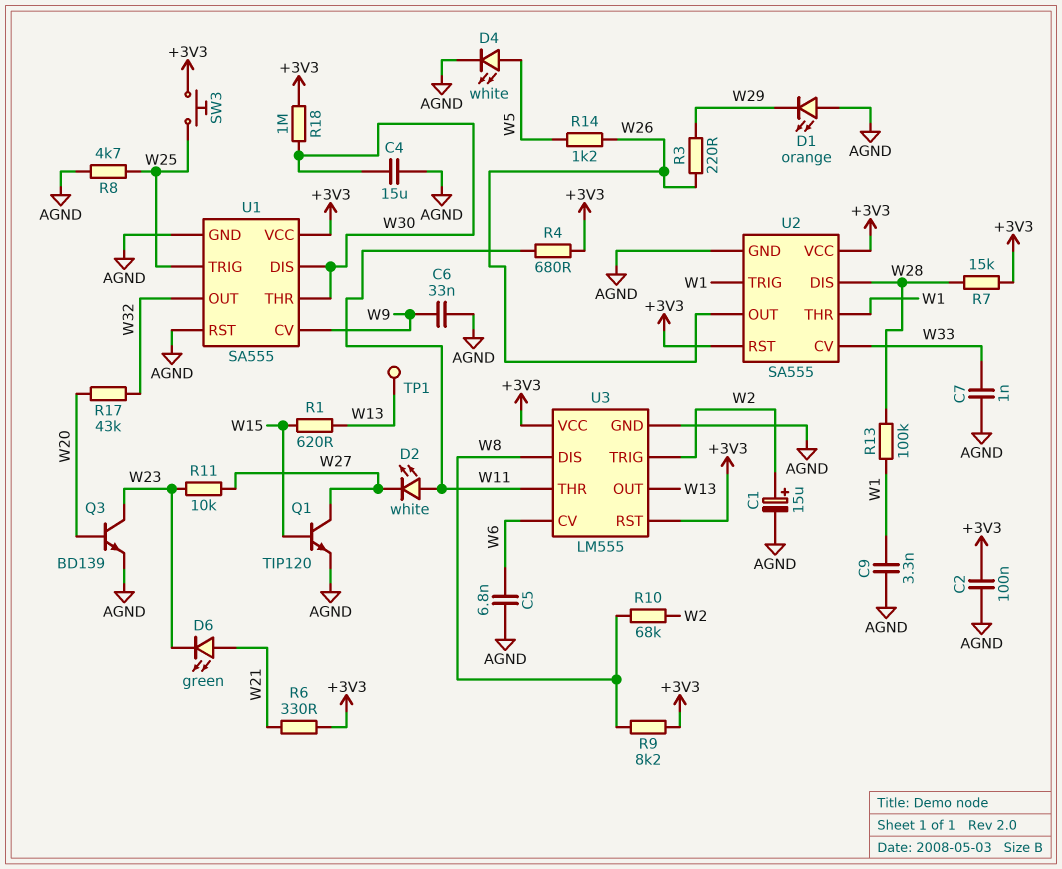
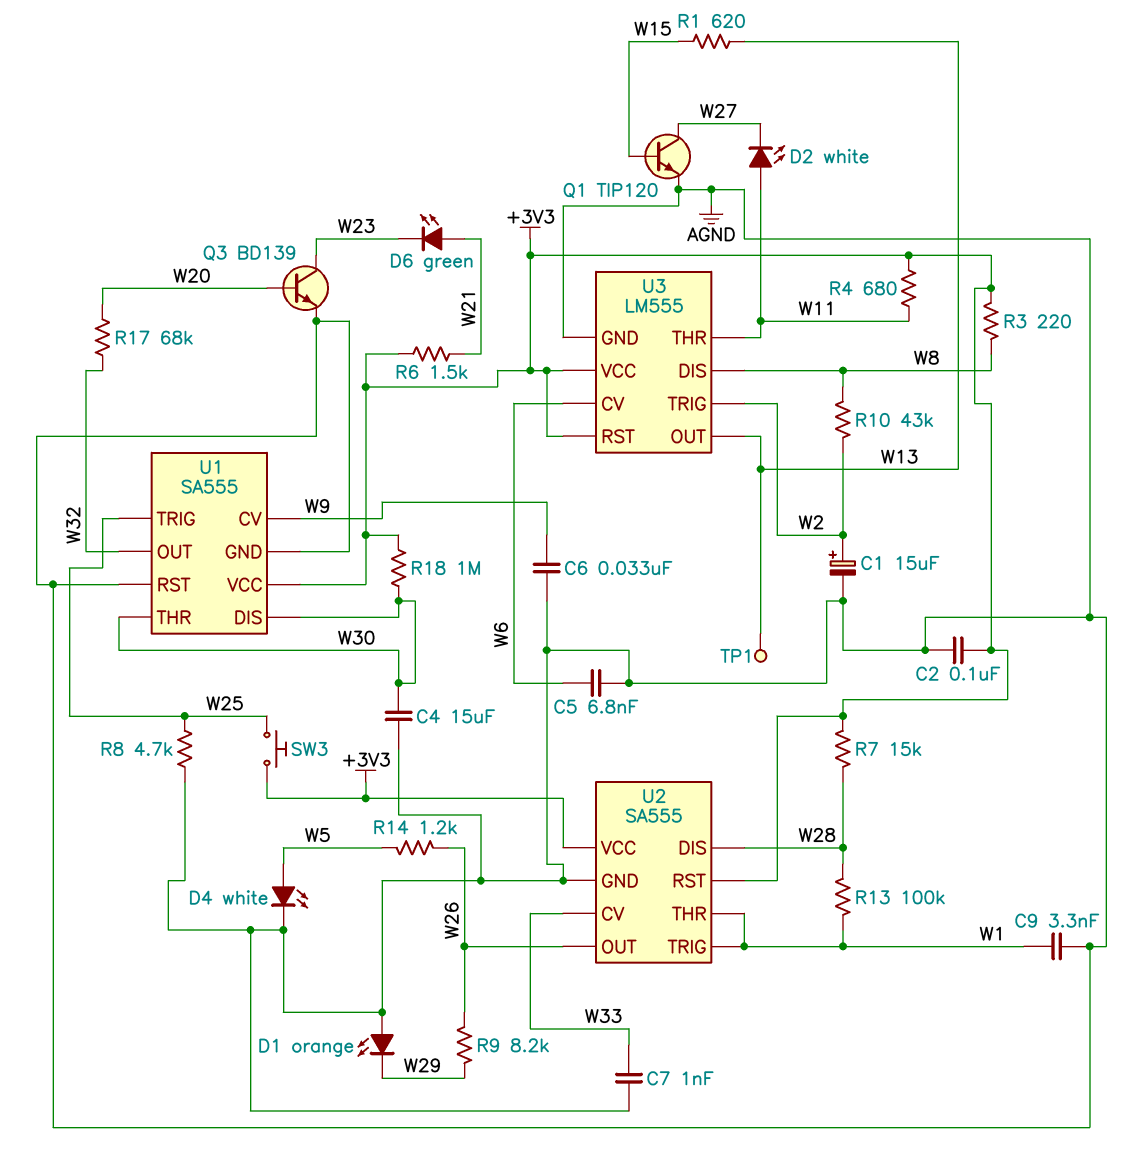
R3: 220 (W26, W29) -> 220 (+3V3, W8)
R6: 330 (+3V3, W21) -> 1.5k (+3V3, W21)
R9: 8.2k (+3V3, W8) -> 8.2k (W26, W29)
R10: 68k (W2, W8) -> 43k (W2, W8)
R11: 10k (W23, W27) -> none
R17: 43k (W20, W32) -> 68k (W20, W32)

